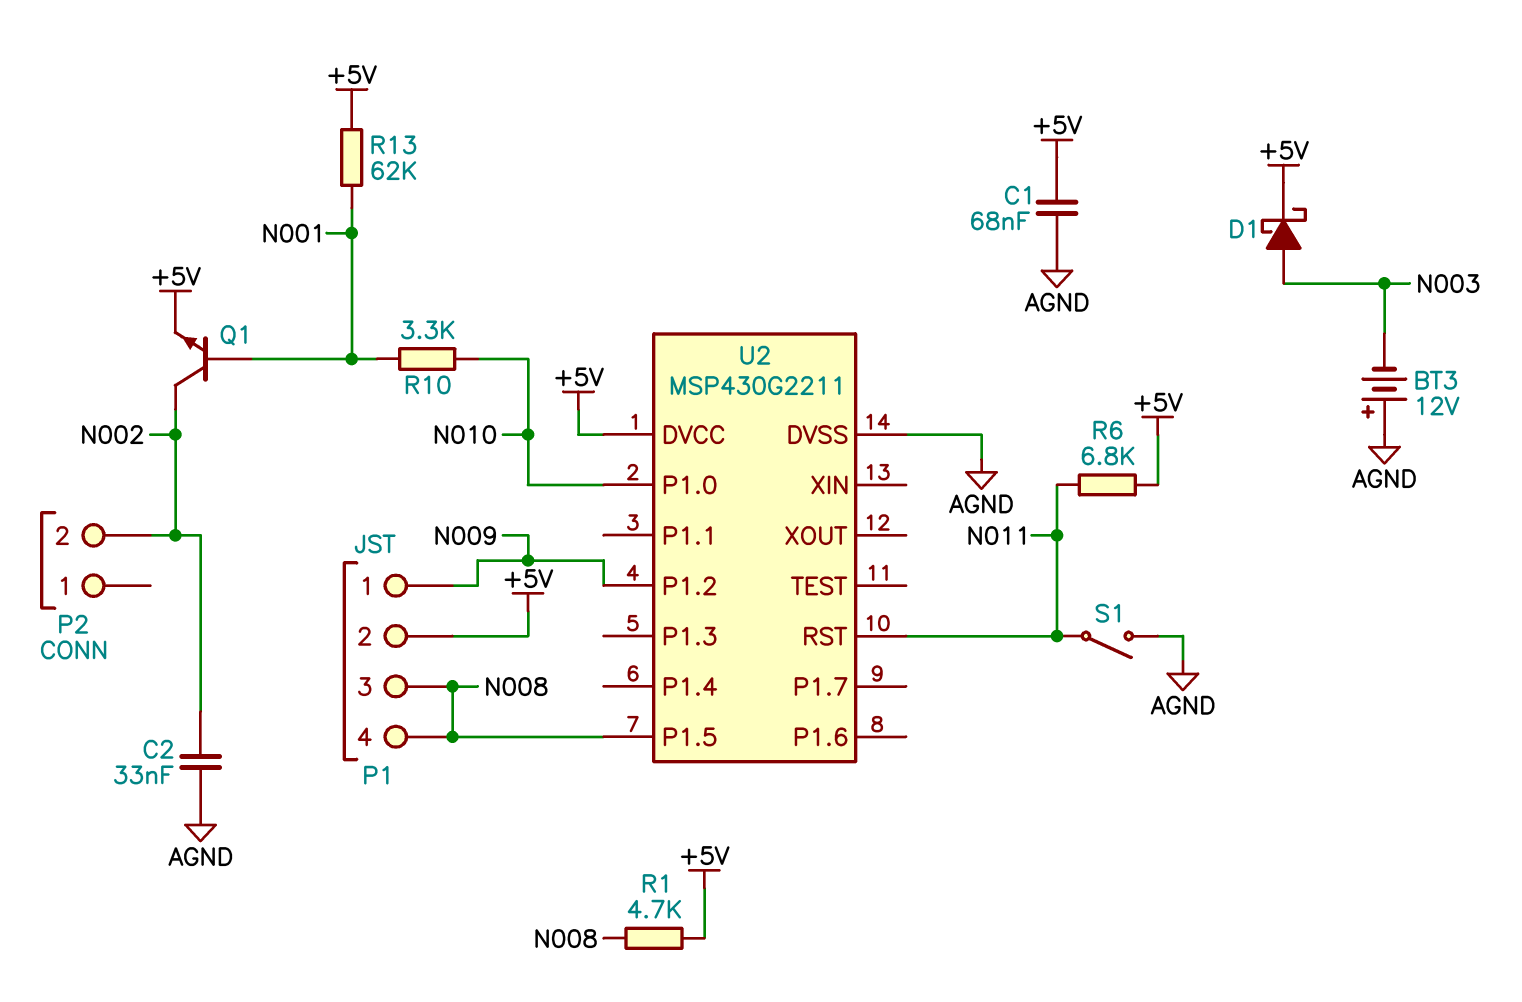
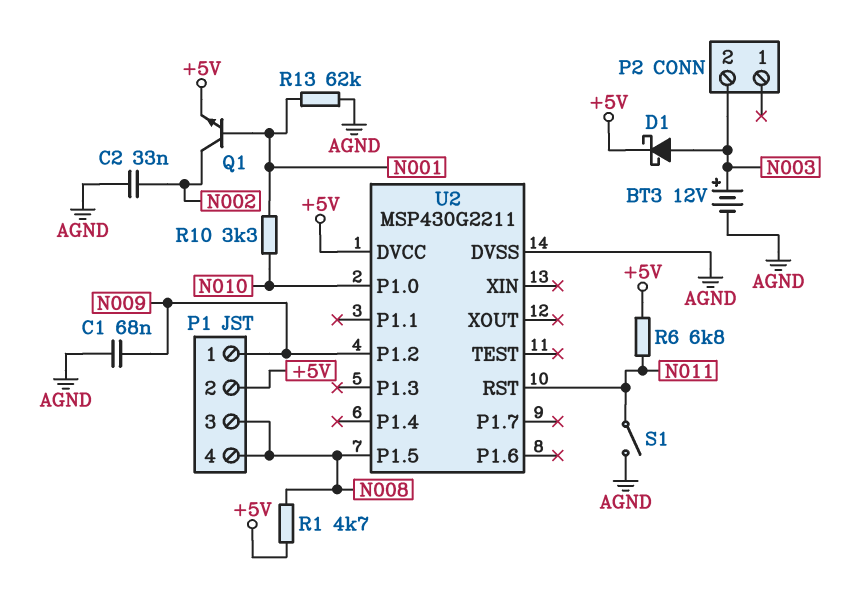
BT3: 12V (plus AGND, minus N003) -> 12V (plus N003, minus AGND)
C1: 68nF (+5V, AGND) -> 68nF (AGND, N009)
P2 pin 2: N002 -> N003
R13: 62k (+5V, N001) -> 62k (AGND, N001)

